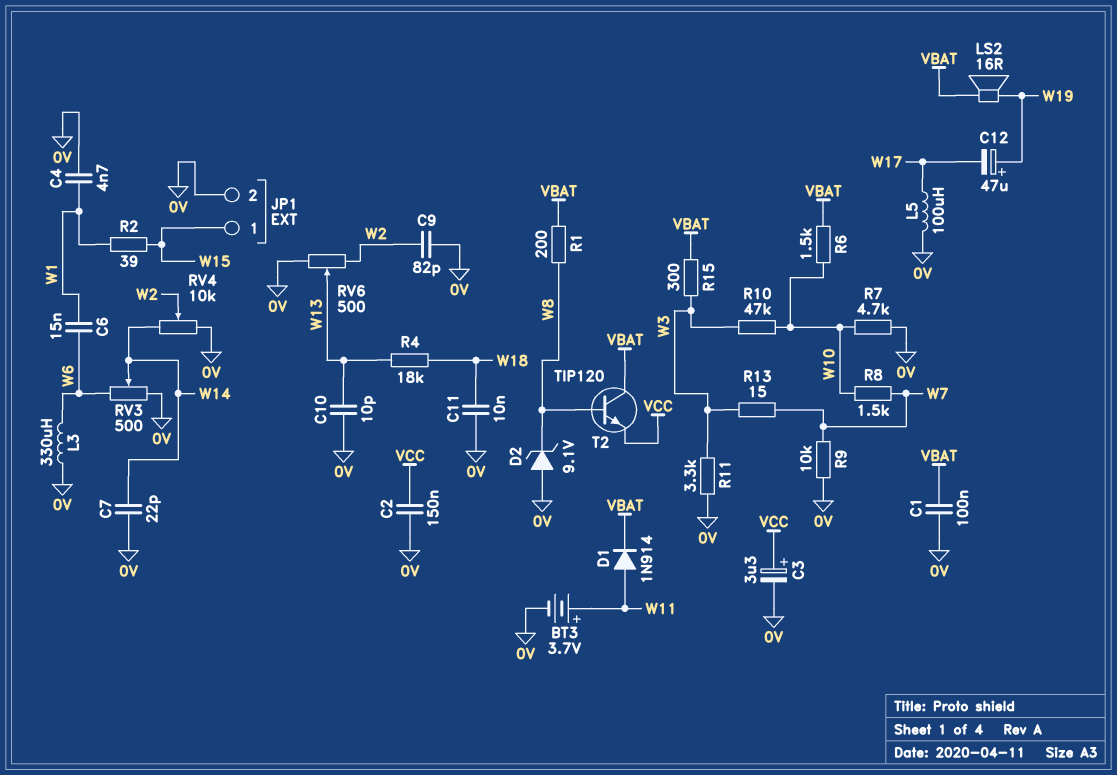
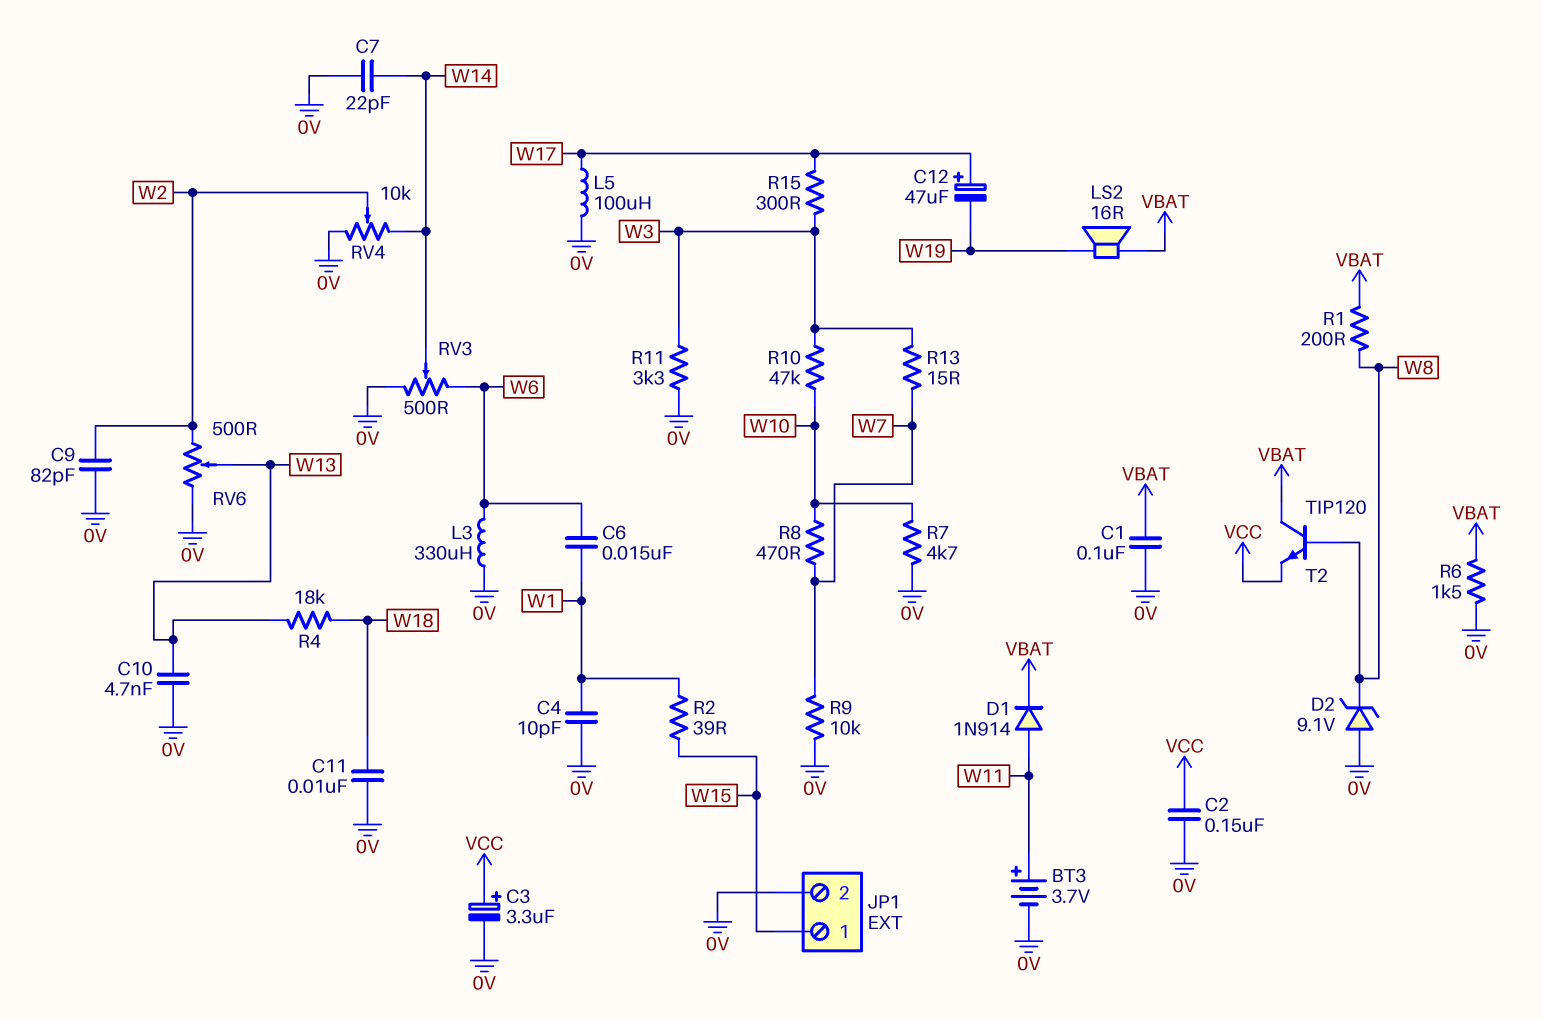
C4: 4.7nF (0V, W1) -> 10pF (0V, W1)
C10: 10pF (0V, W13) -> 4.7nF (0V, W13)
C12: 47uF (plus W19, minus W17) -> 47uF (plus W17, minus W19)
R6: 1.5k (VBAT, W10) -> 1.5k (0V, VBAT)
R8: 1.5k (W7, W10) -> 470 (W7, W10)
R15: 300 (VBAT, W3) -> 300 (W3, W17)

